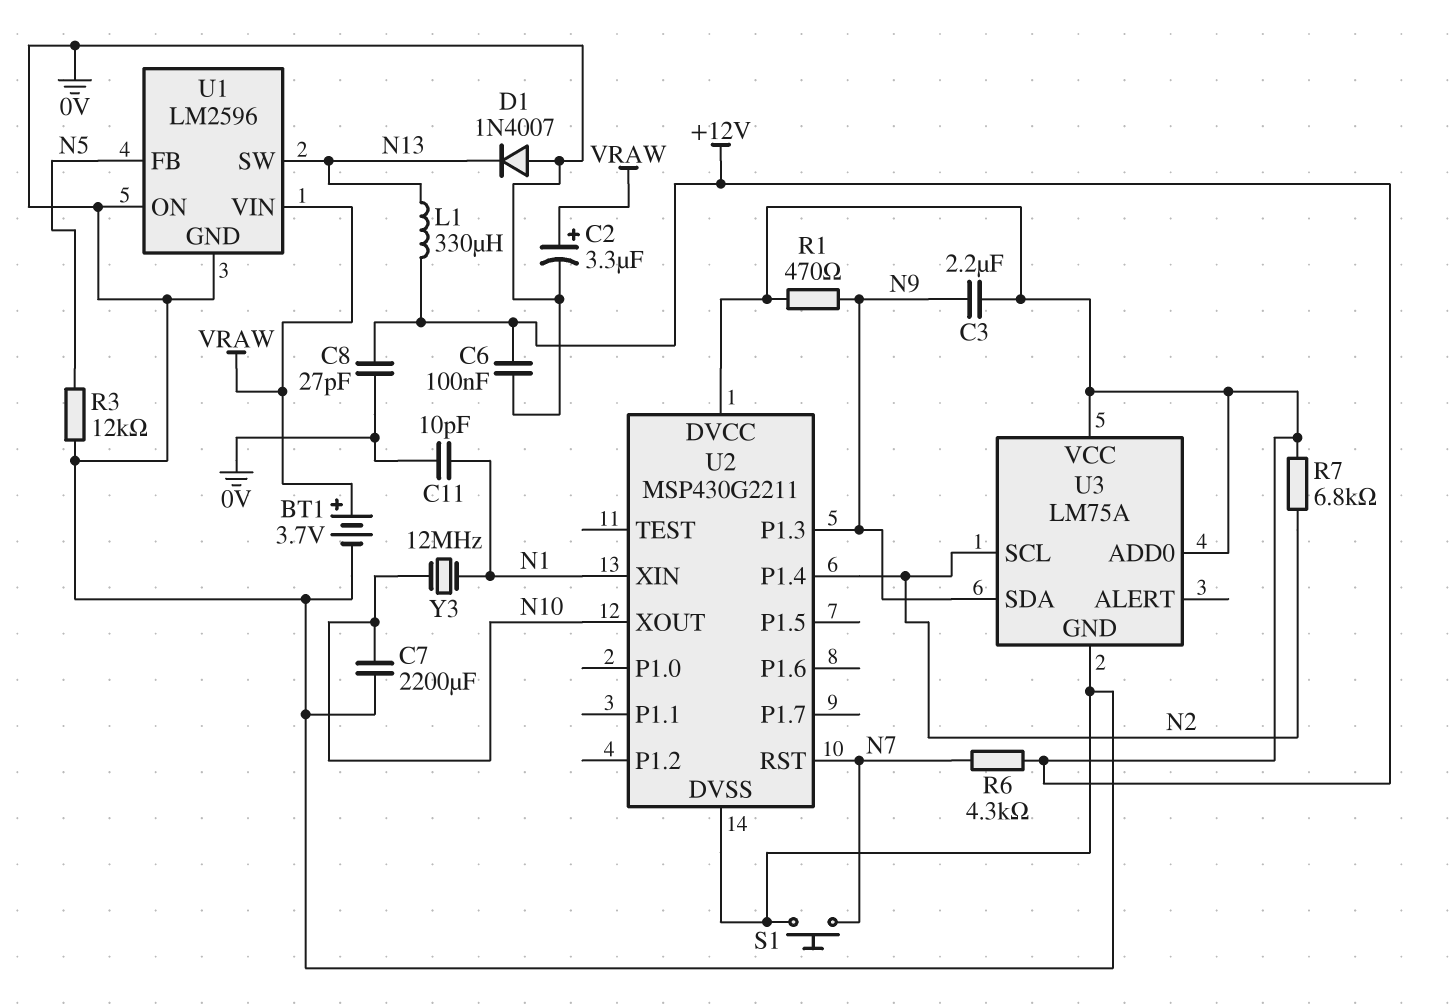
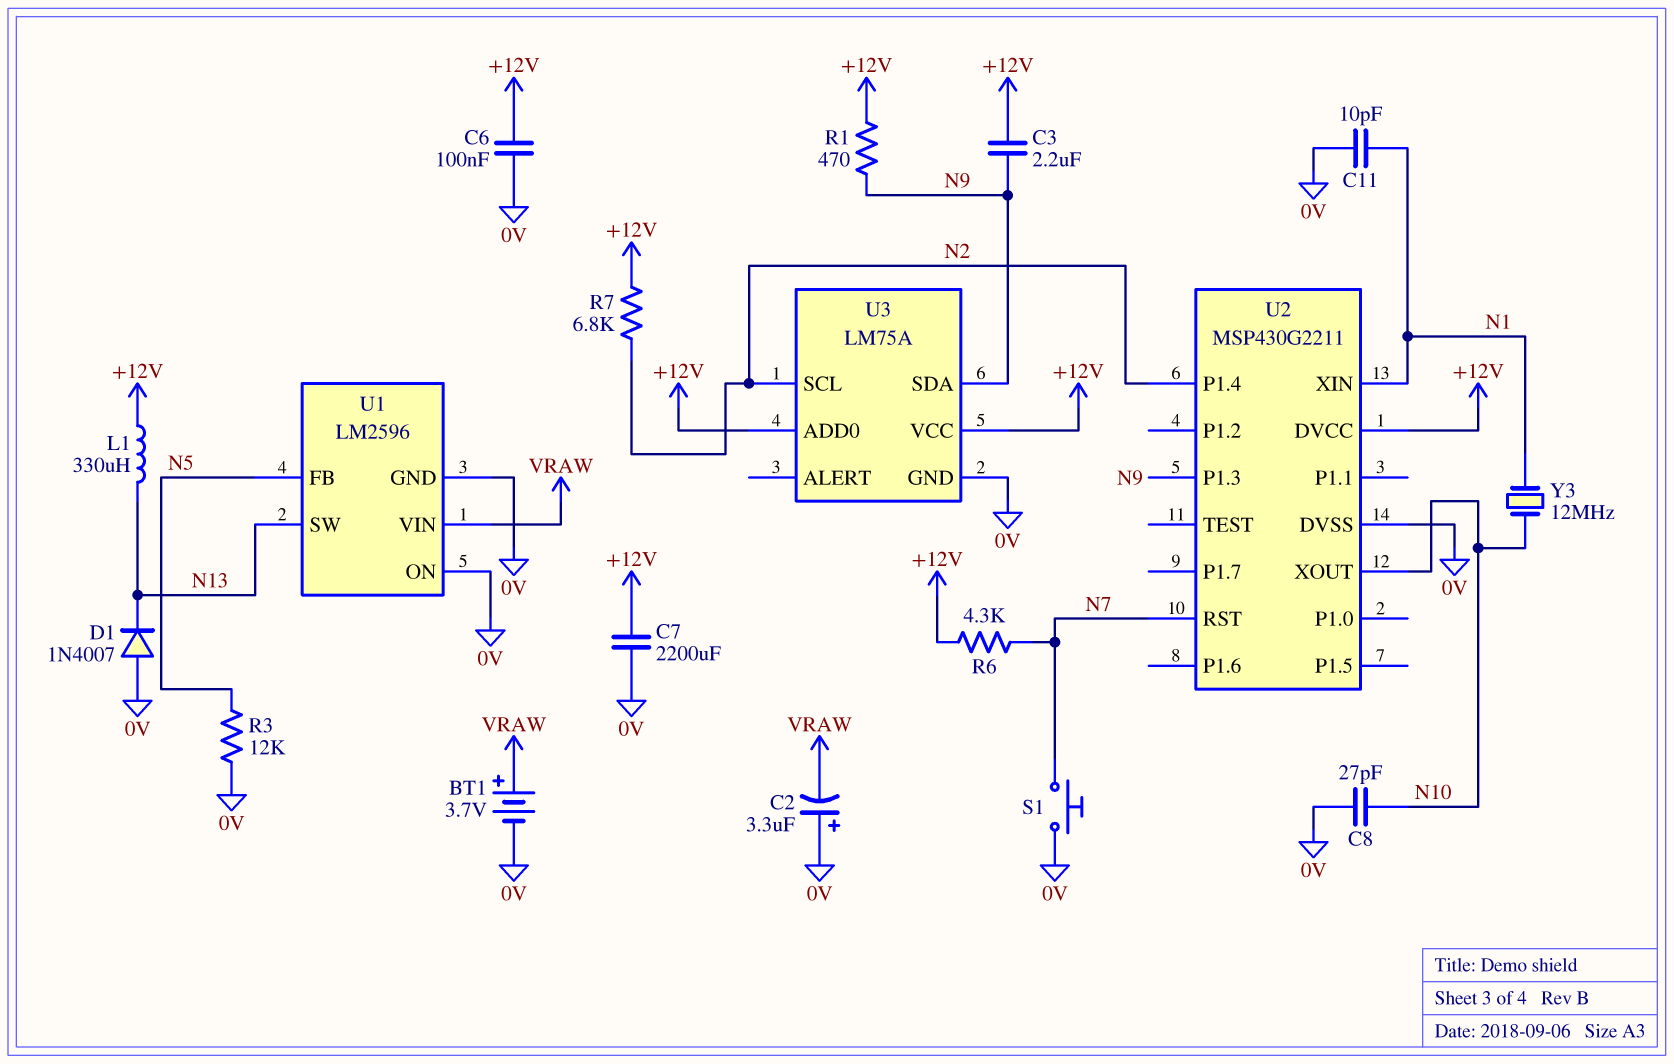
C2: 3.3uF (plus VRAW, minus 0V) -> 3.3uF (plus 0V, minus VRAW)
C7: 2200uF (0V, N10) -> 2200uF (+12V, 0V)
C8: 27pF (+12V, 0V) -> 27pF (0V, N10)

